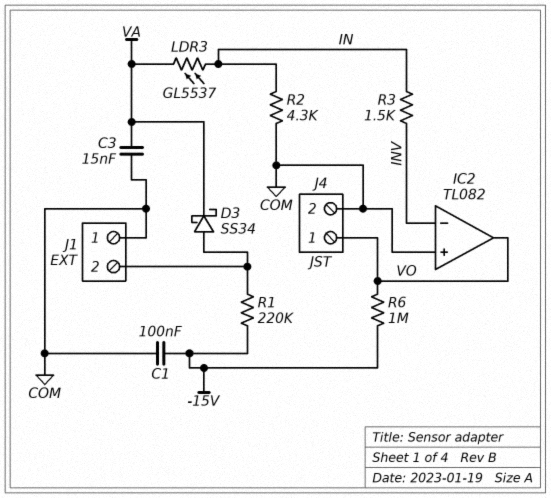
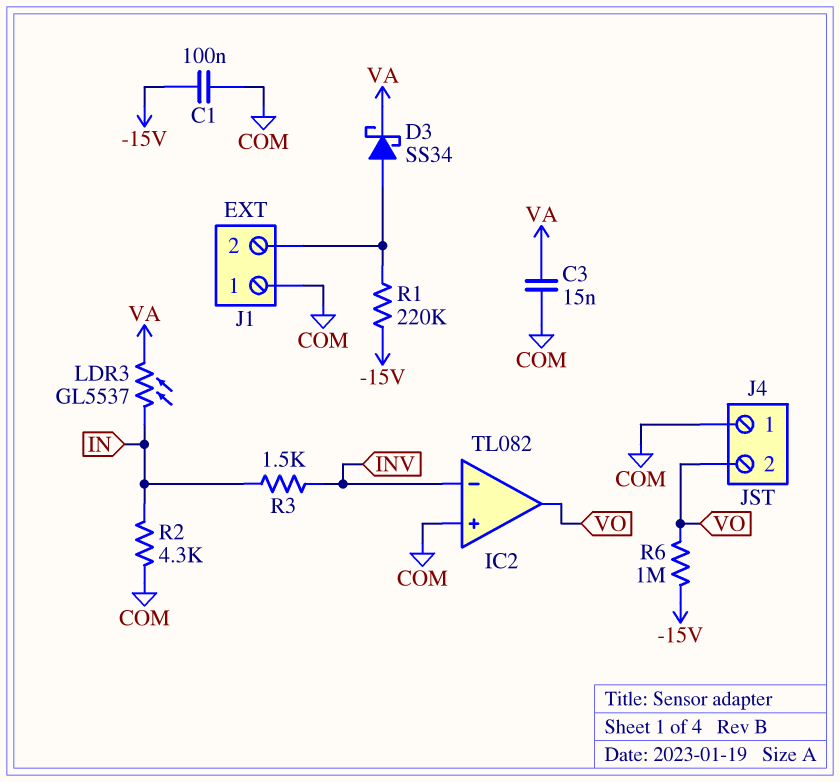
J4 pin 1: VO -> COM
J4 pin 2: COM -> VO

